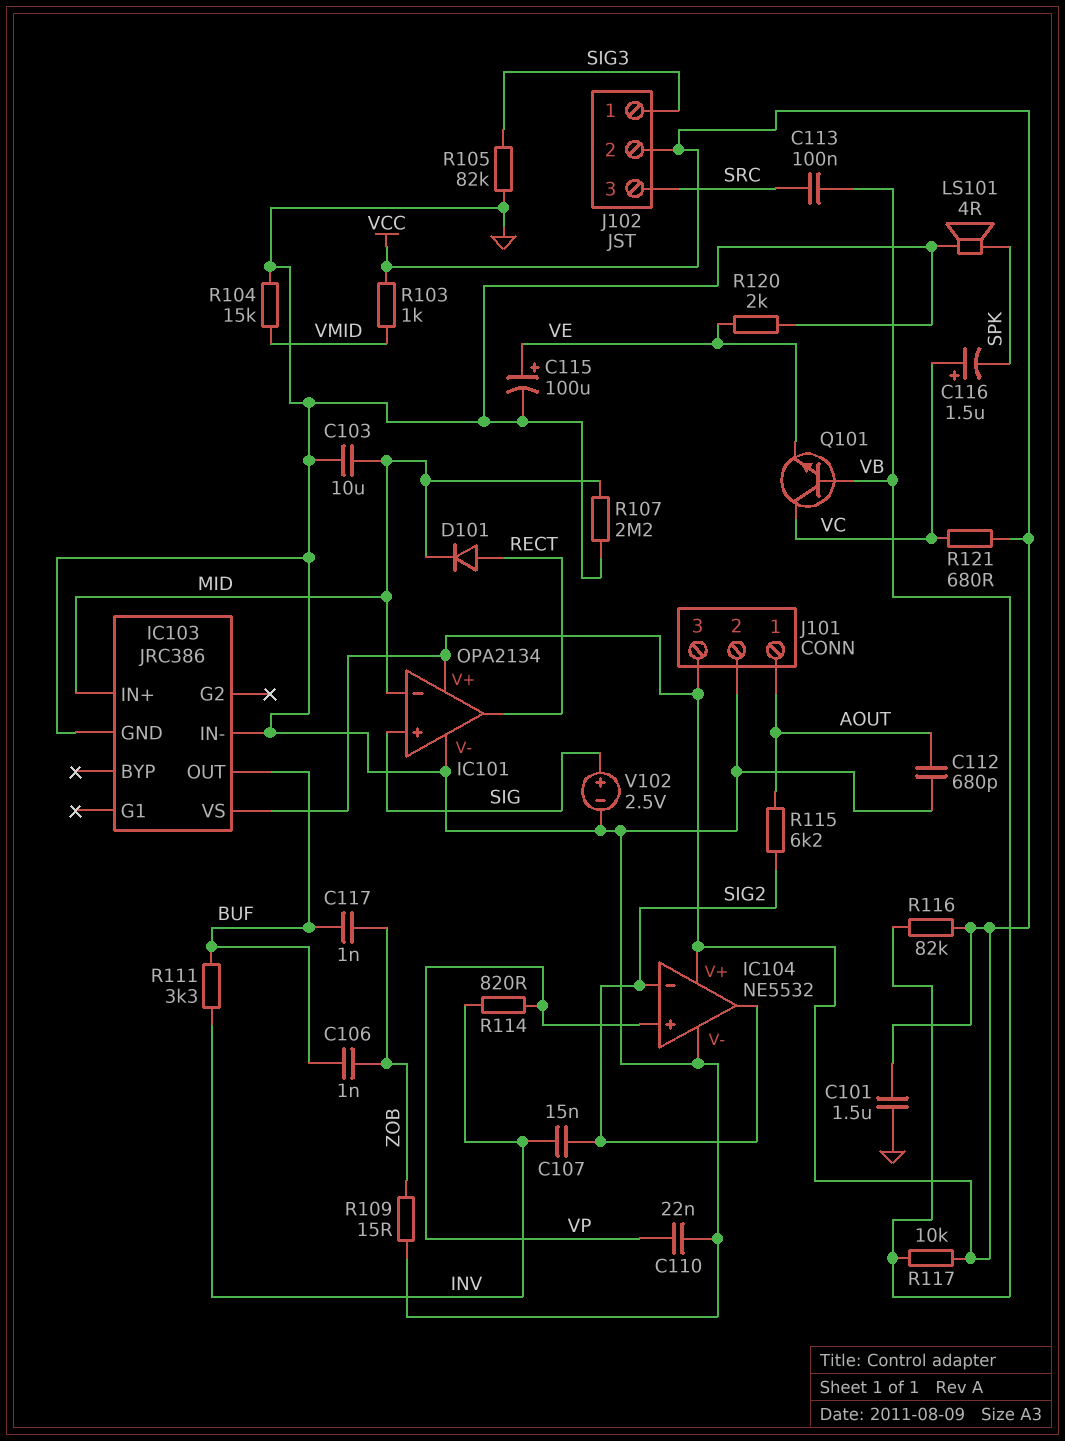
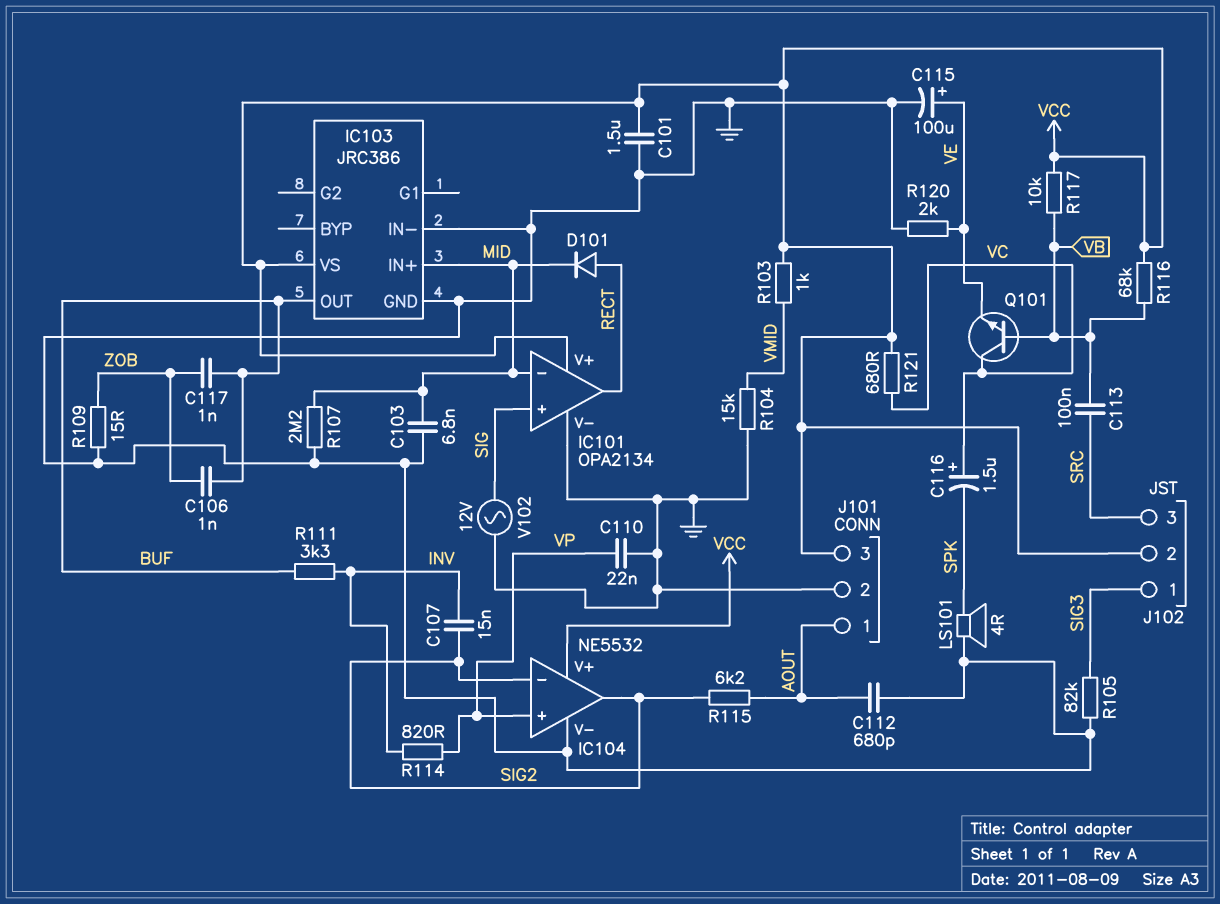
C103: 10uF (GND, MID) -> 6.8nF (GND, MID)
R116: 82k (VB, VCC) -> 68k (VB, VCC)
V102: 2.5V (plus SIG, minus GND) -> AC 12V (GND, SIG)

